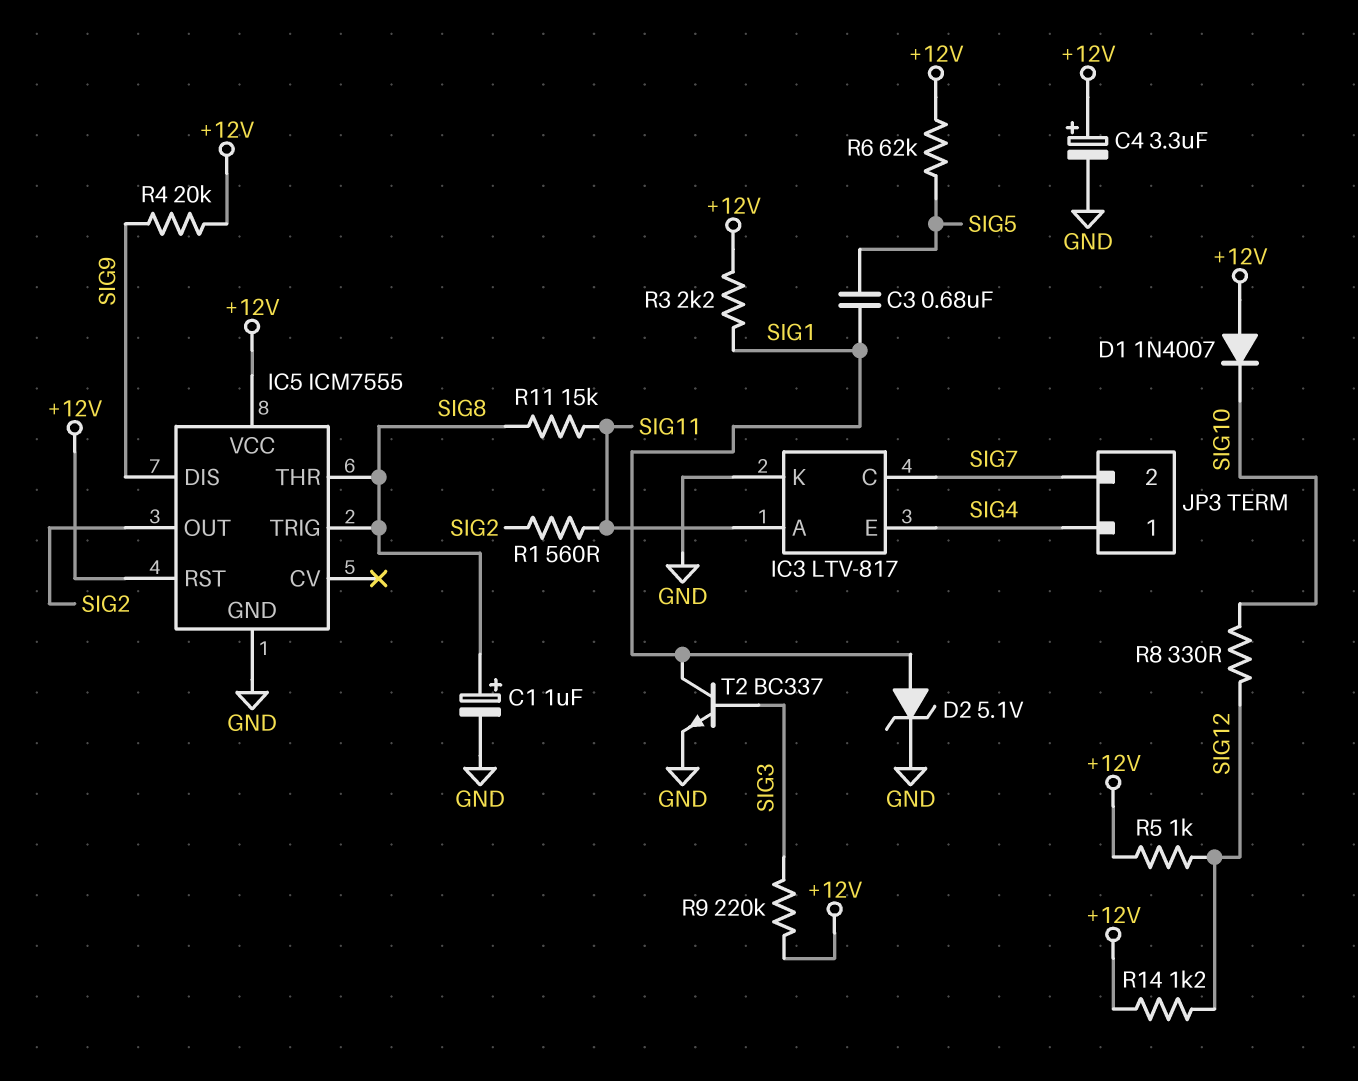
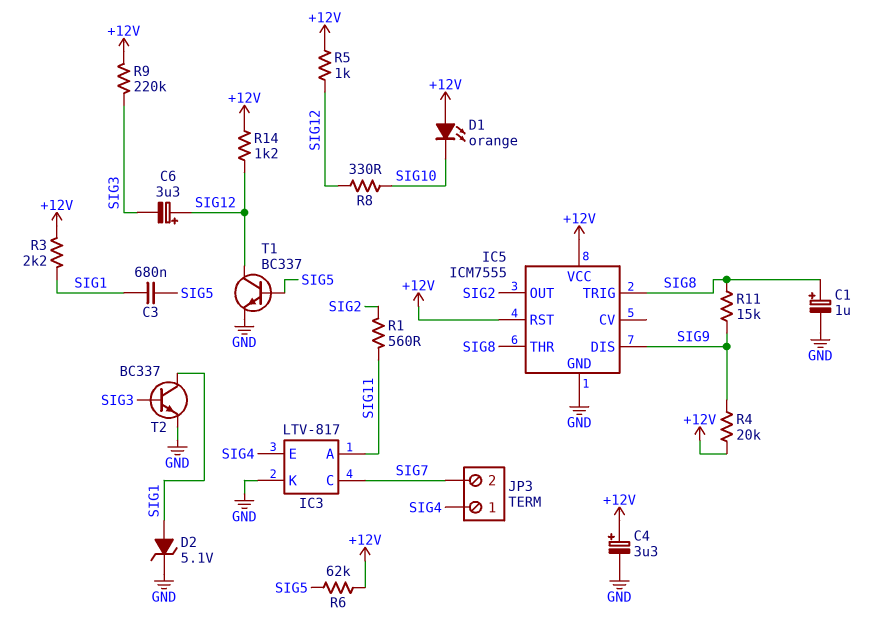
C6: none -> 3.3uF (plus SIG12, minus SIG3)
D1: diode 1N4007 (A +12V, K SIG10) -> LED orange (A +12V, K SIG10)
R11: 15k (SIG8, SIG11) -> 15k (SIG8, SIG9)
T1: none -> NPN BC337 (B SIG5, C SIG12, E GND)

